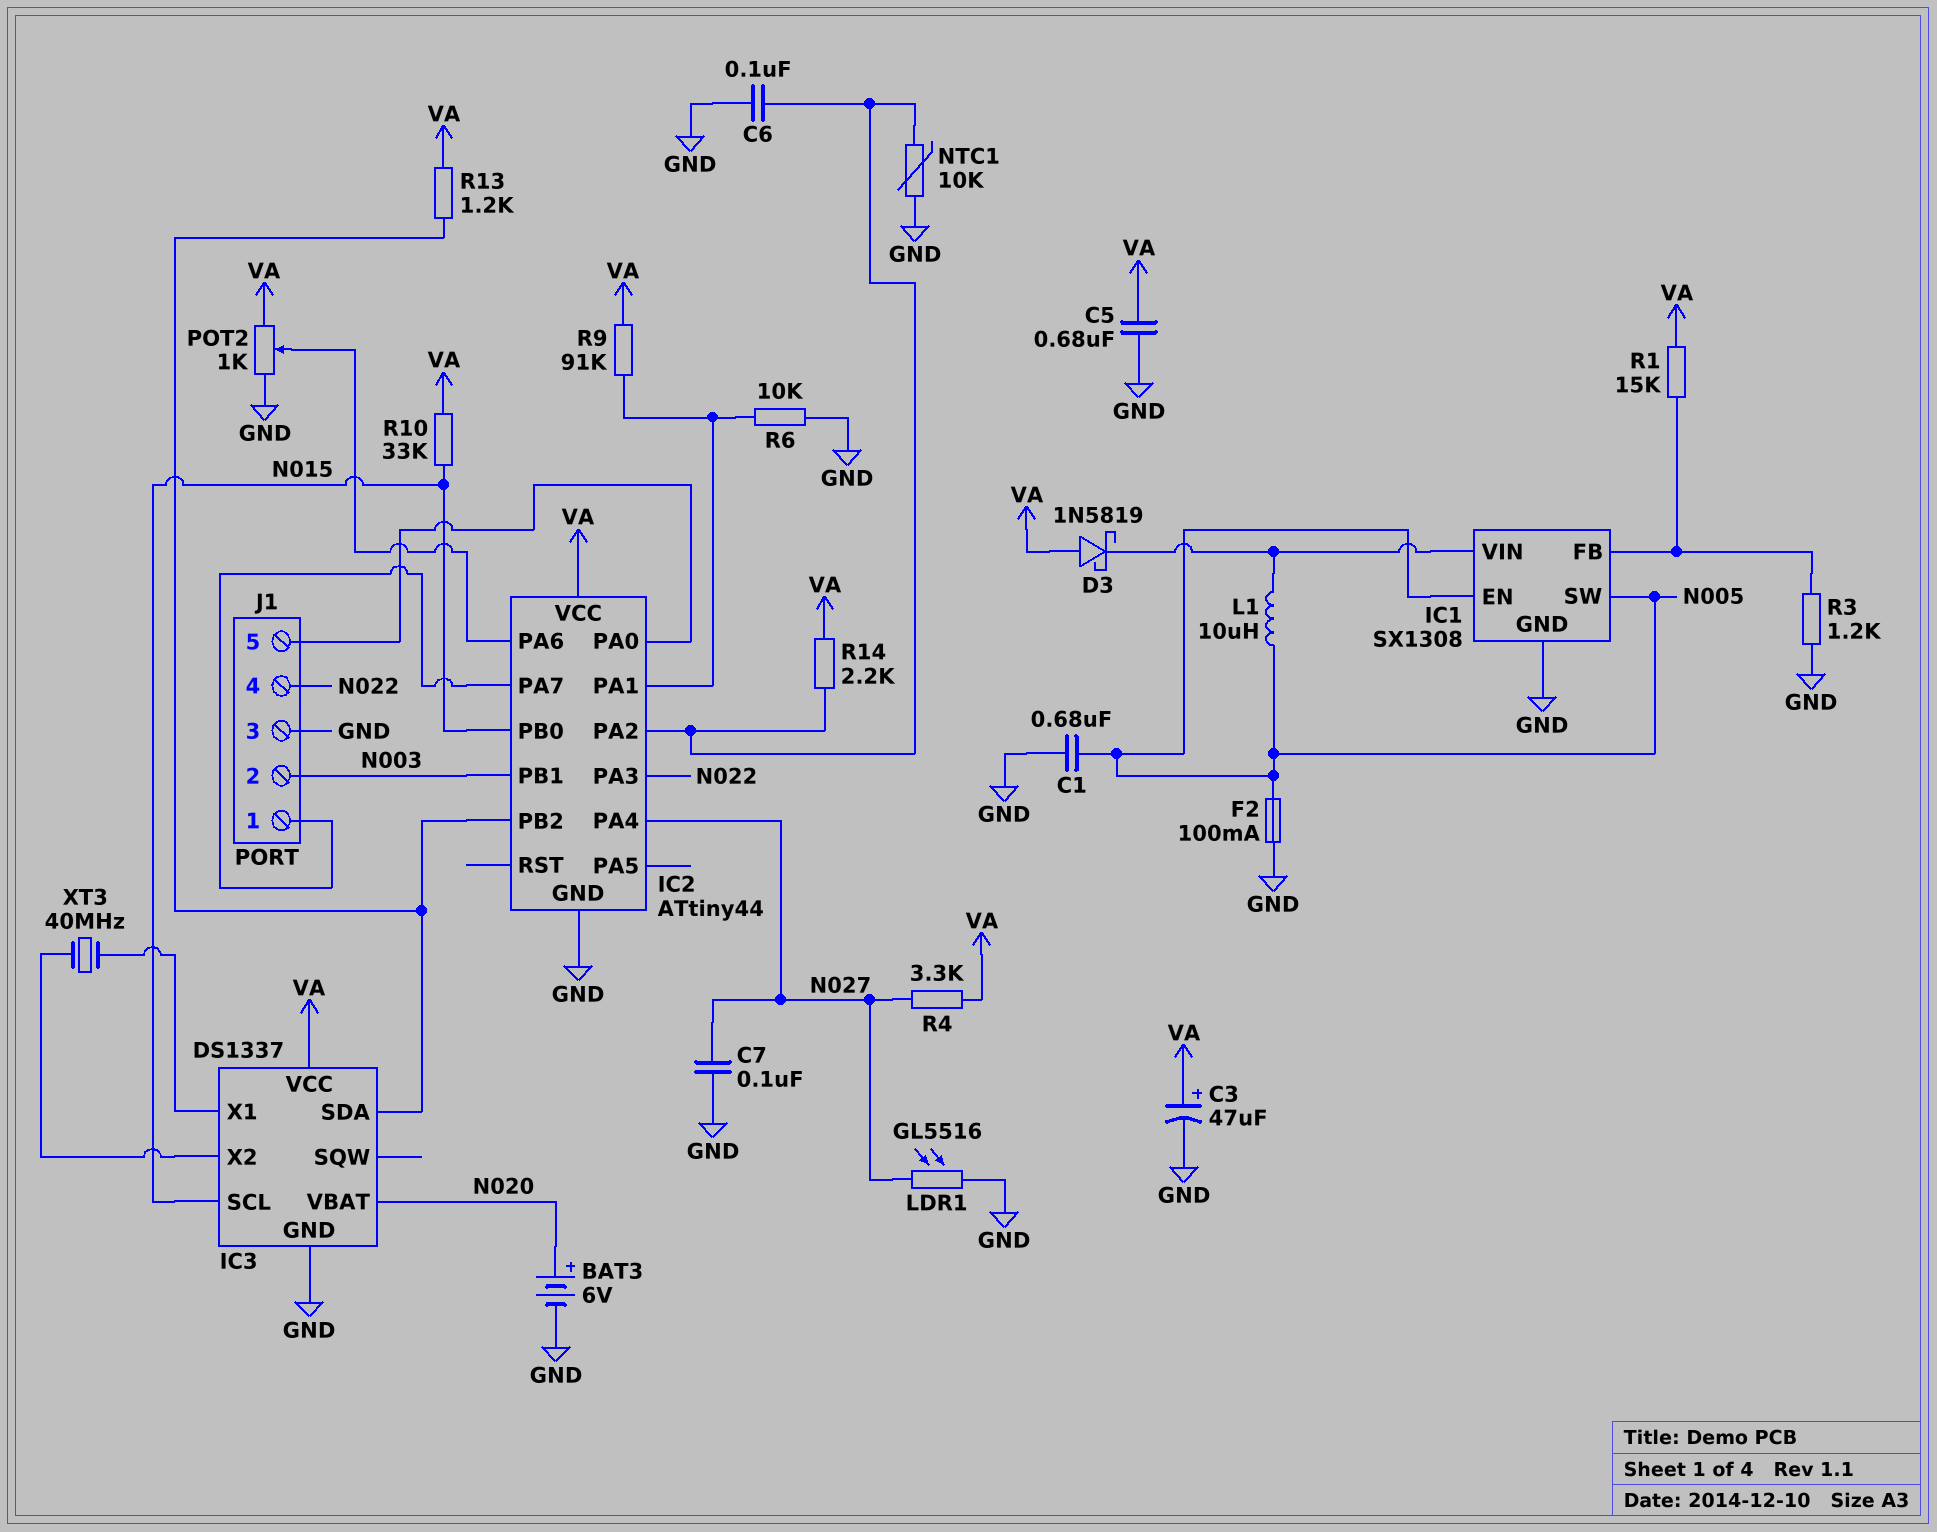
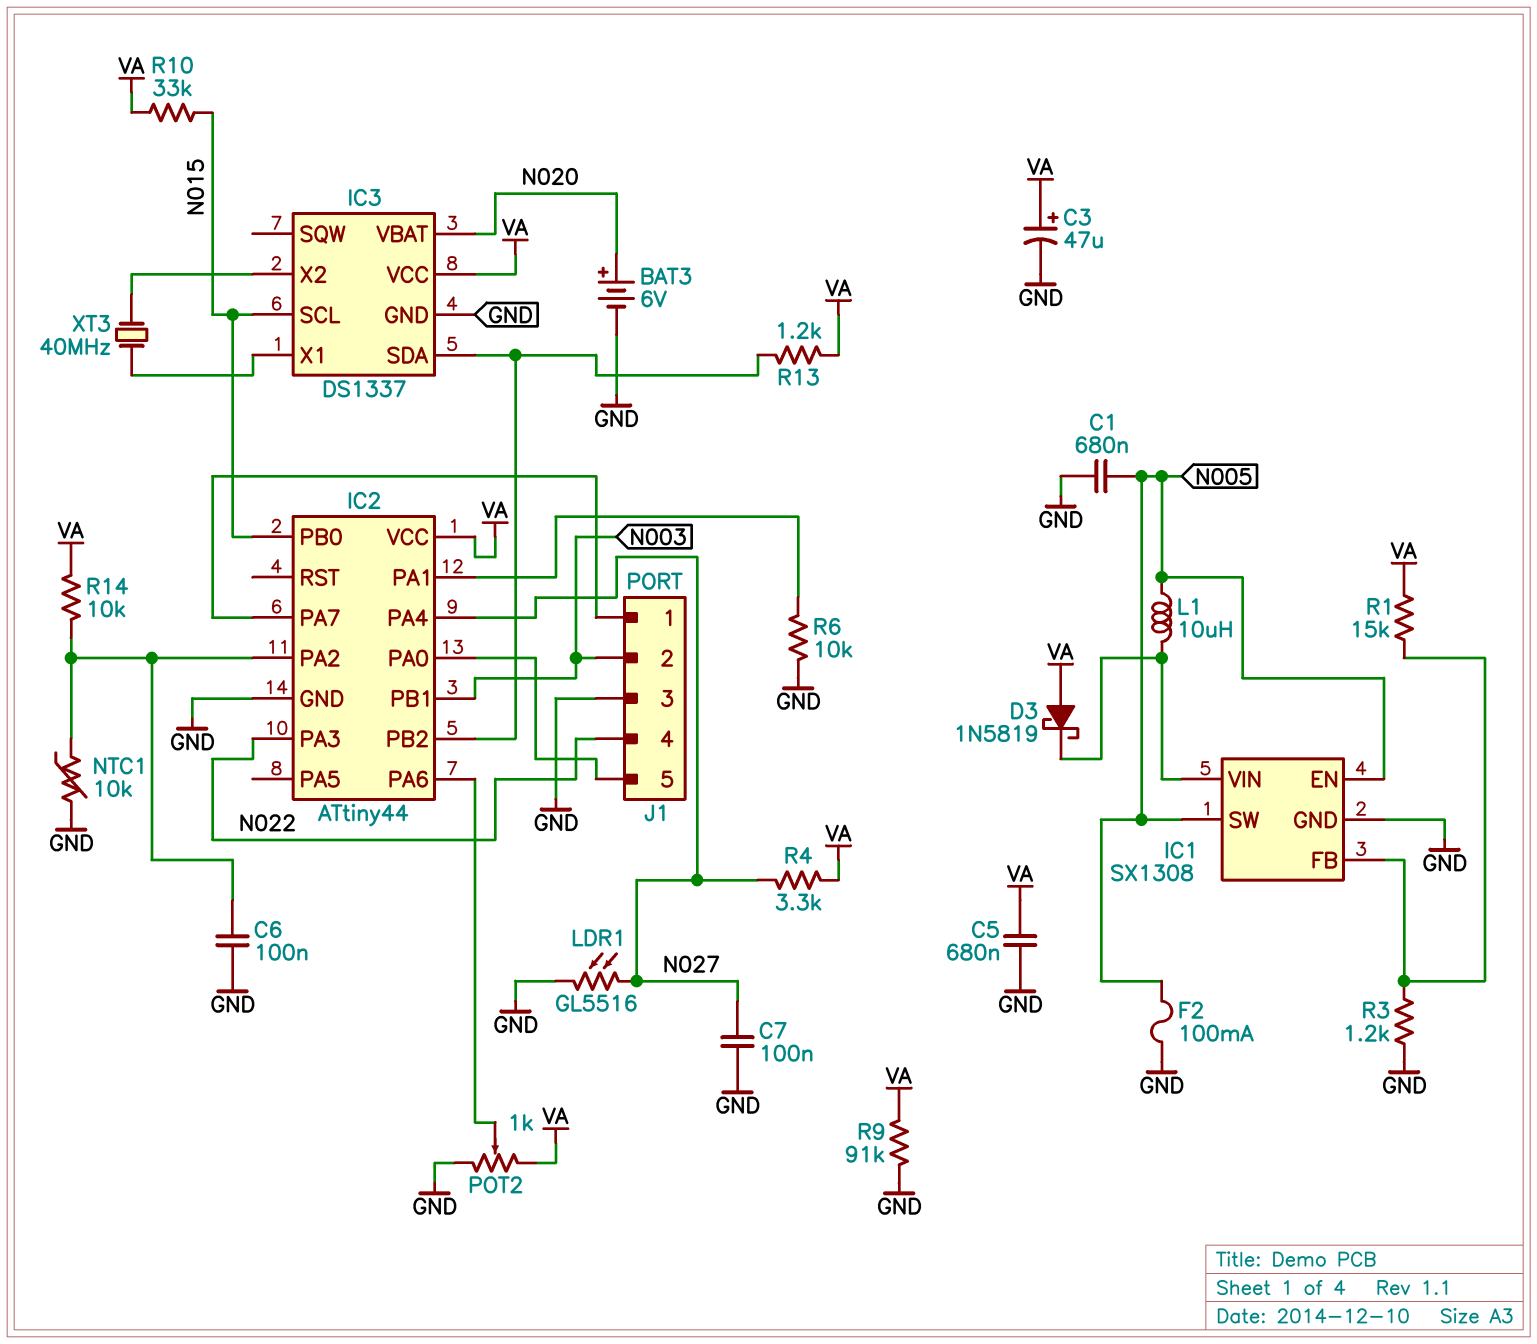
R9: 91k (IC2/PA1, VA) -> 91k (GND, VA)
R14: 2.2k (IC2/PA2, VA) -> 10k (IC2/PA2, VA)

